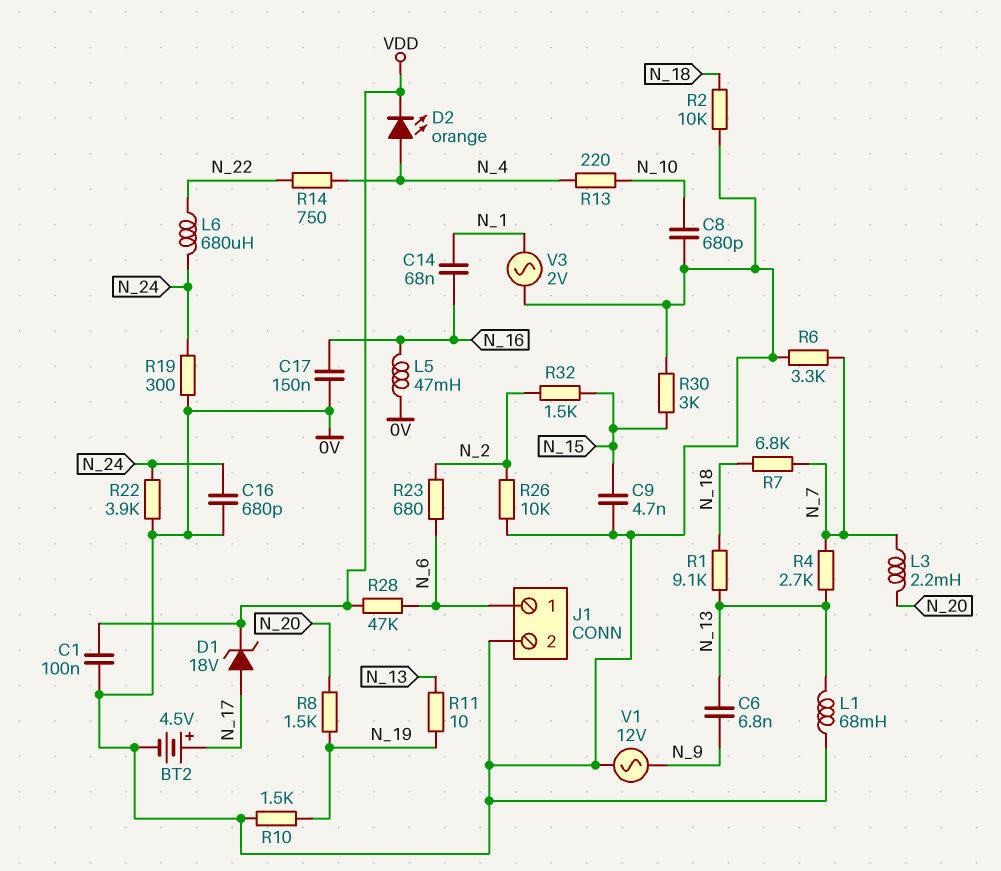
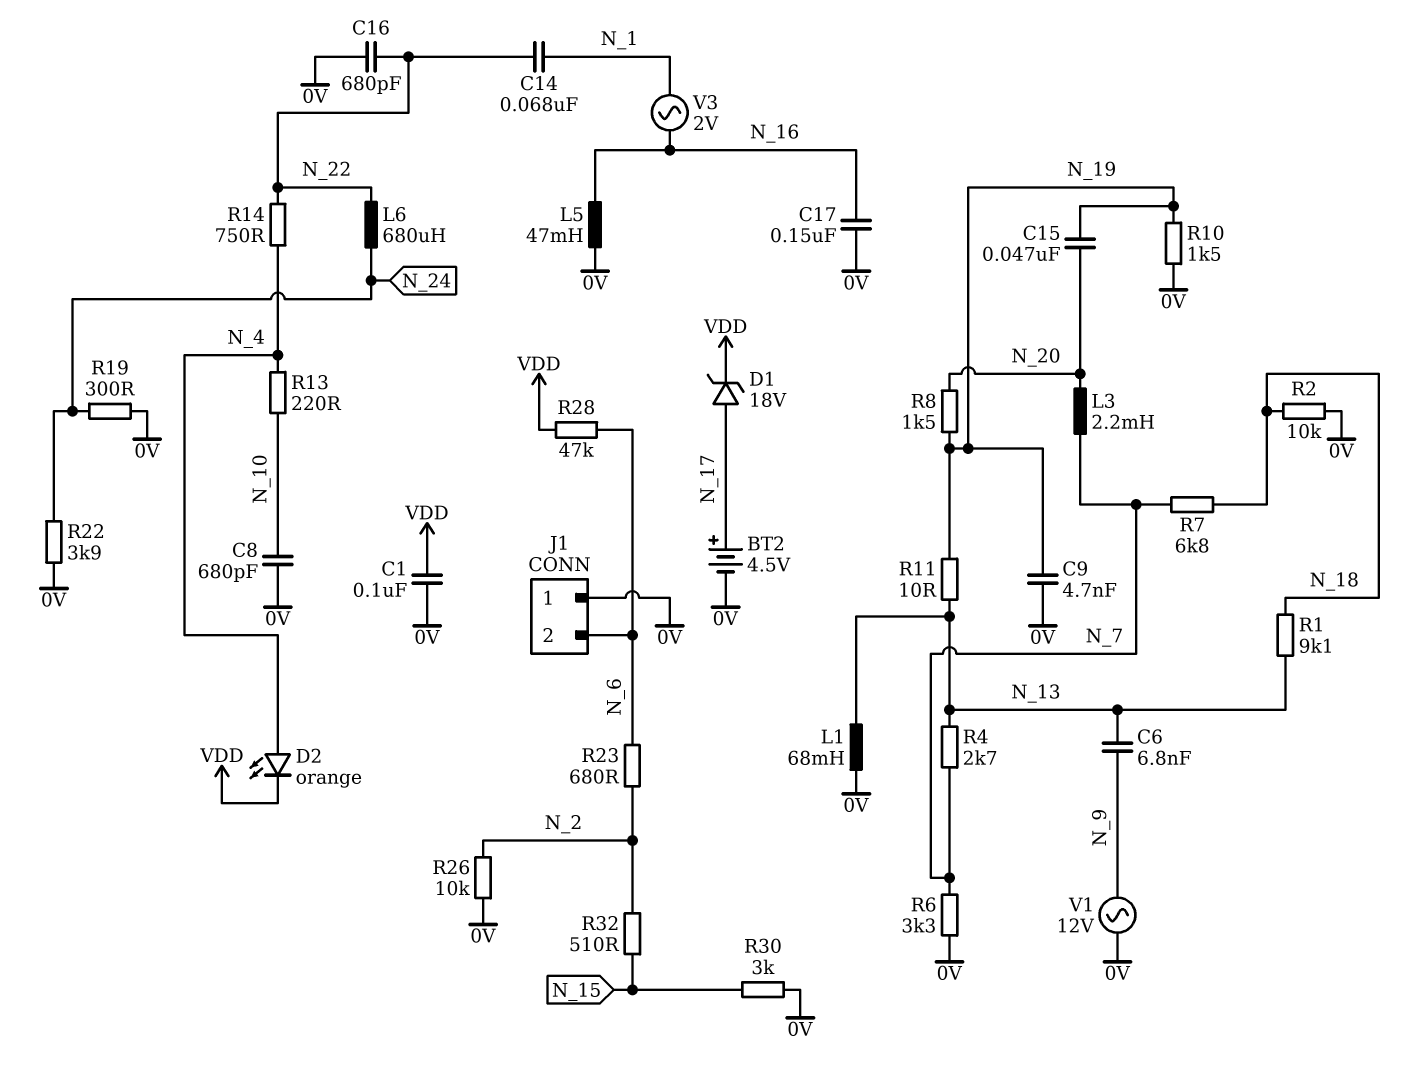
C9: 4.7nF (0V, N_15) -> 4.7nF (0V, N_19)
C14: 68nF (N_1, N_16) -> 68nF (N_1, N_22)
C15: none -> 47nF (N_19, N_20)
C16: 680pF (0V, N_24) -> 680pF (0V, N_22)
J1 pin 1: N_6 -> 0V
J1 pin 2: 0V -> N_6
R32: 1.5k (N_2, N_15) -> 510 (N_2, N_15)
V3: AC 2V (0V, N_1) -> AC 2V (N_1, N_16)

